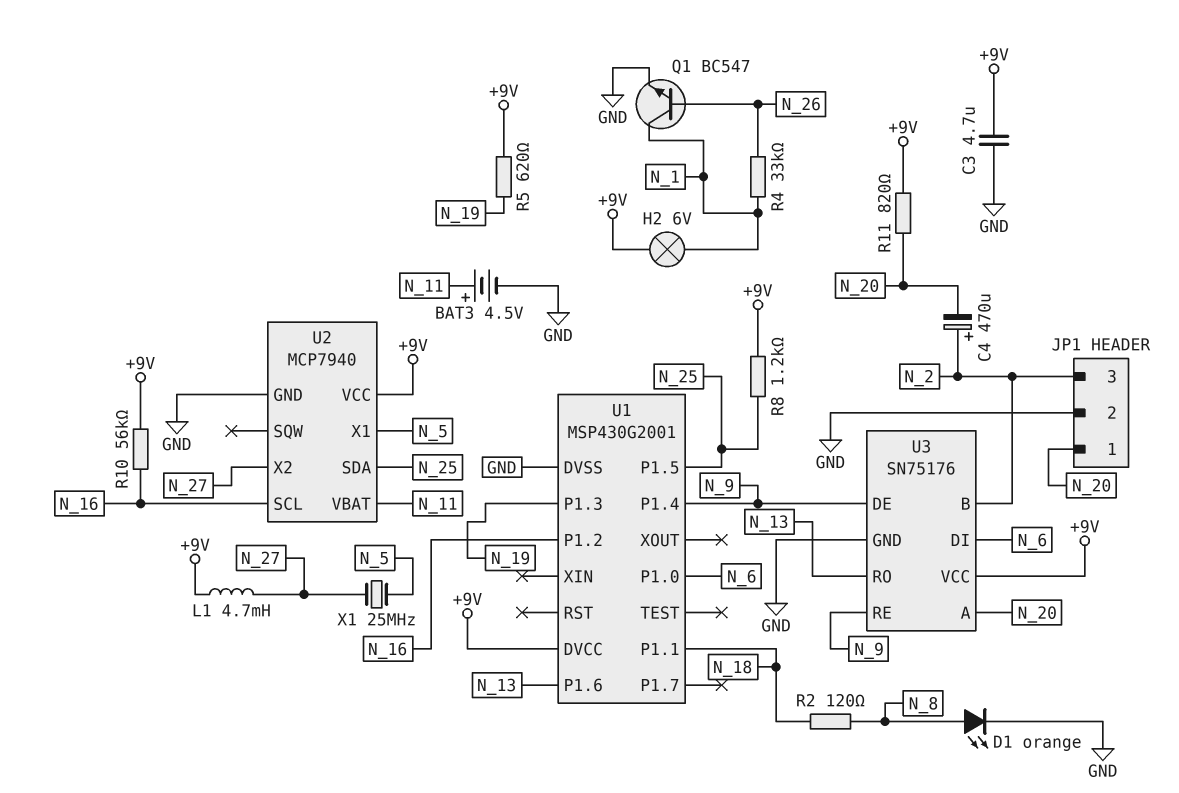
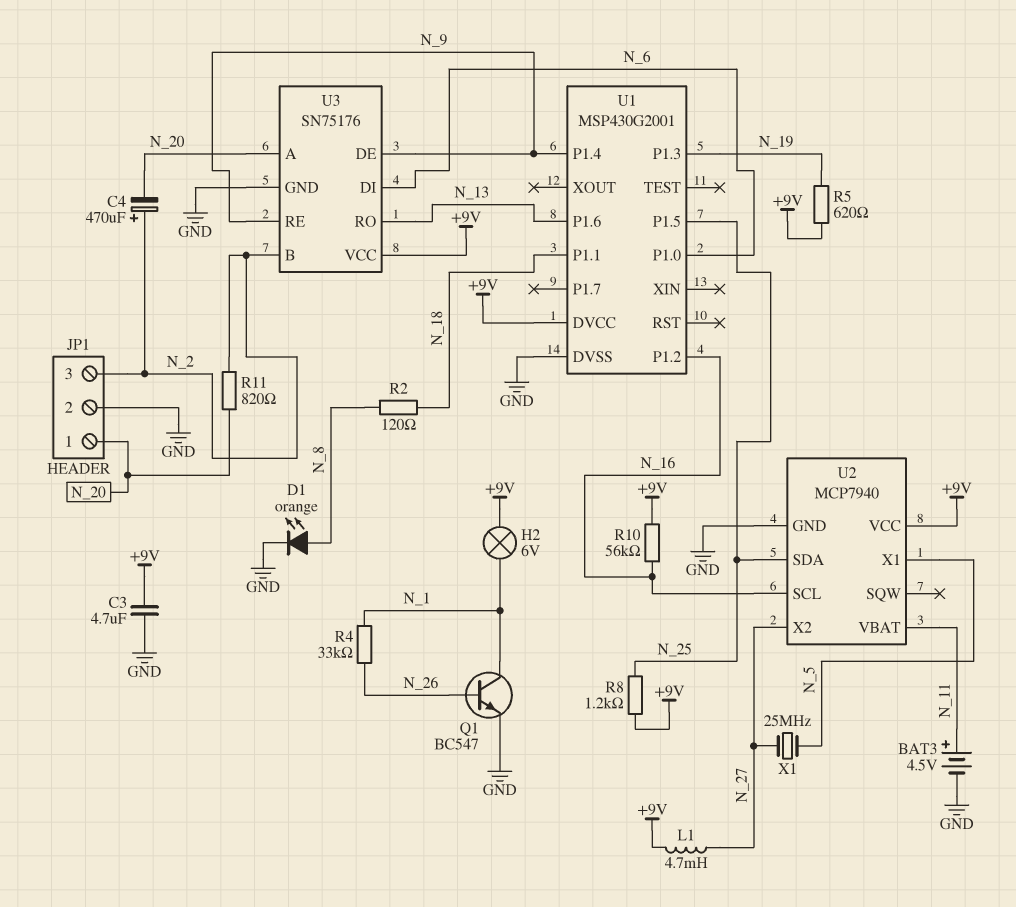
R11: 820 (+9V, N_20) -> 820 (N_2, N_20)

